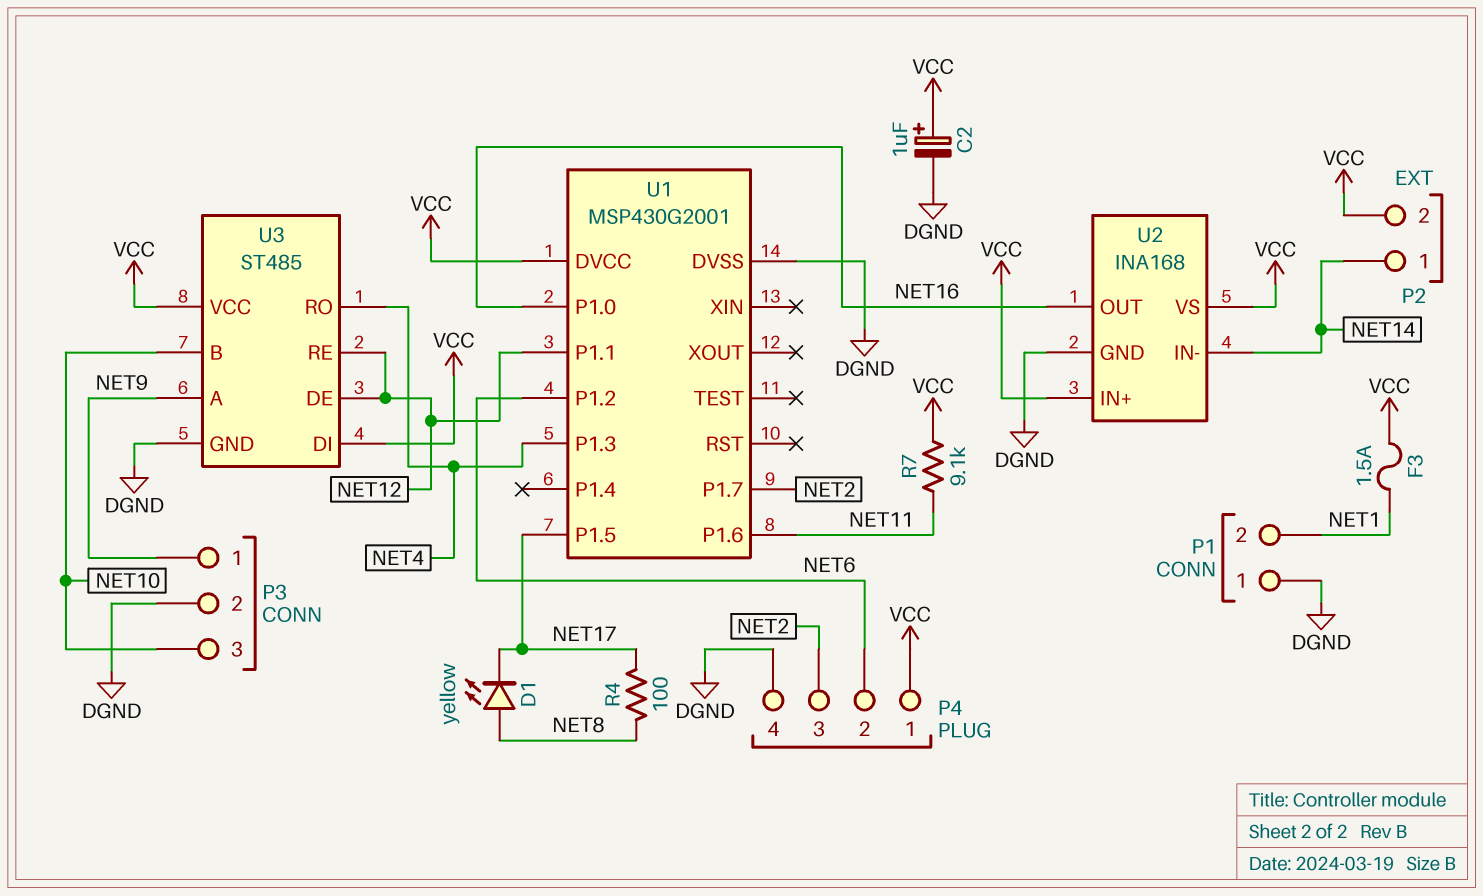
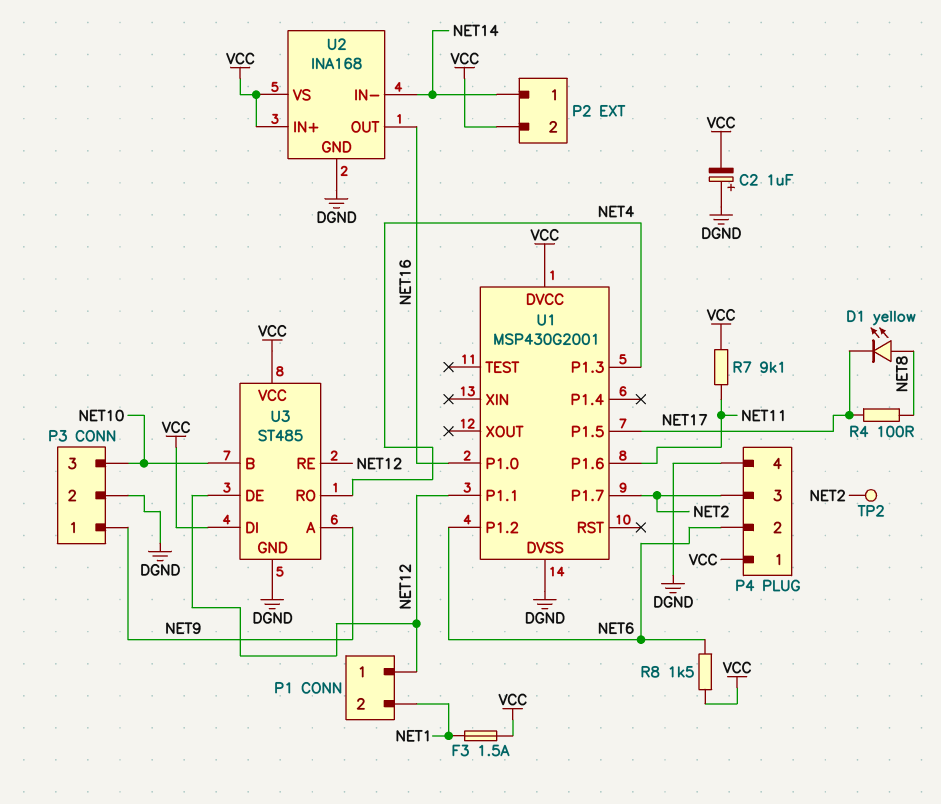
C2: 1uF (plus VCC, minus DGND) -> 1uF (plus DGND, minus VCC)
P1 pin 1: DGND -> NET12
R8: none -> 1.5k (NET6, VCC)
TP2: none -> test point (NET2)

